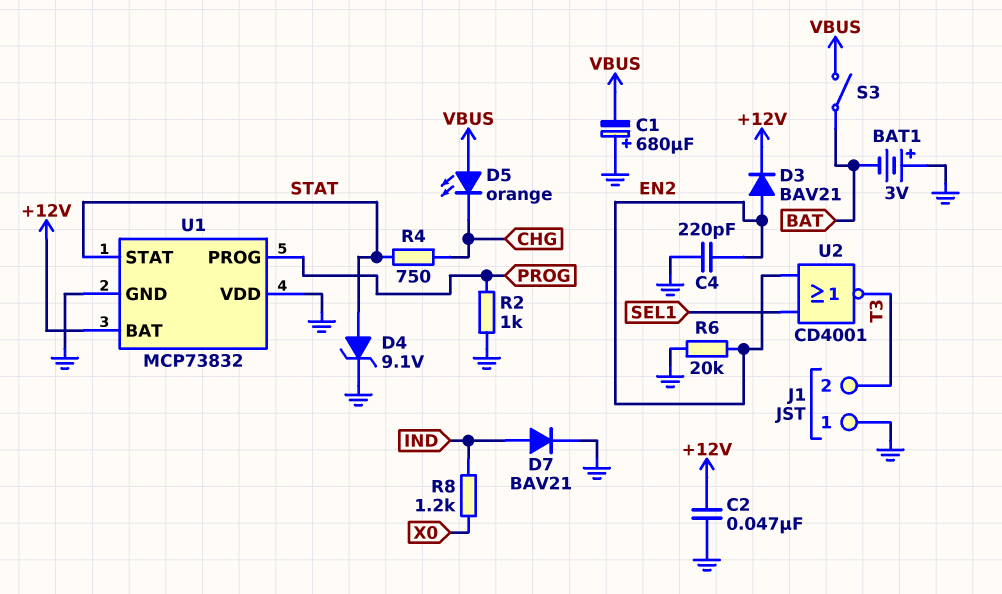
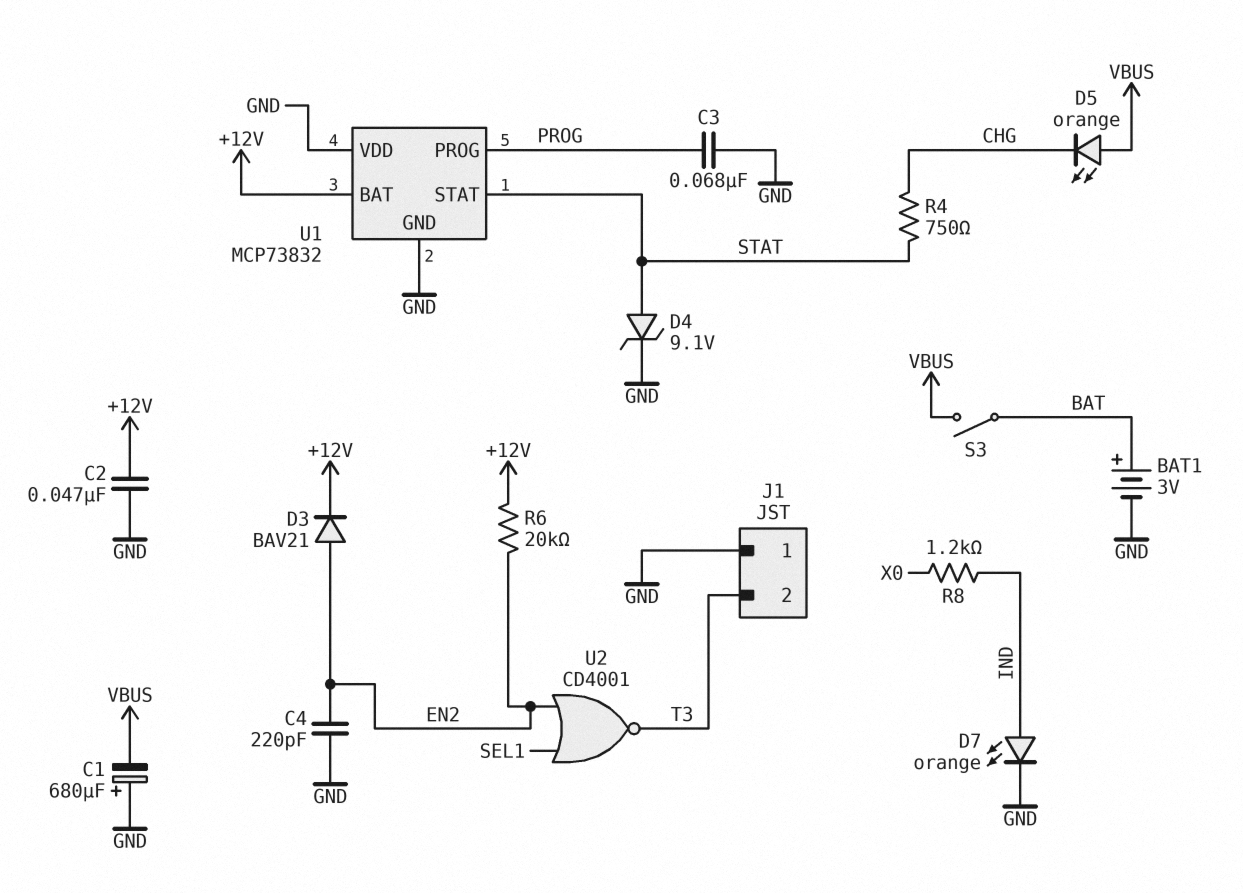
BAT1: 3V (plus GND, minus BAT) -> 3V (plus BAT, minus GND)
C3: none -> 68nF (GND, PROG)
D7: diode BAV21 (A IND, K GND) -> LED orange (A IND, K GND)
R2: 1k (GND, PROG) -> none
R6: 20k (EN2, GND) -> 20k (+12V, EN2)

